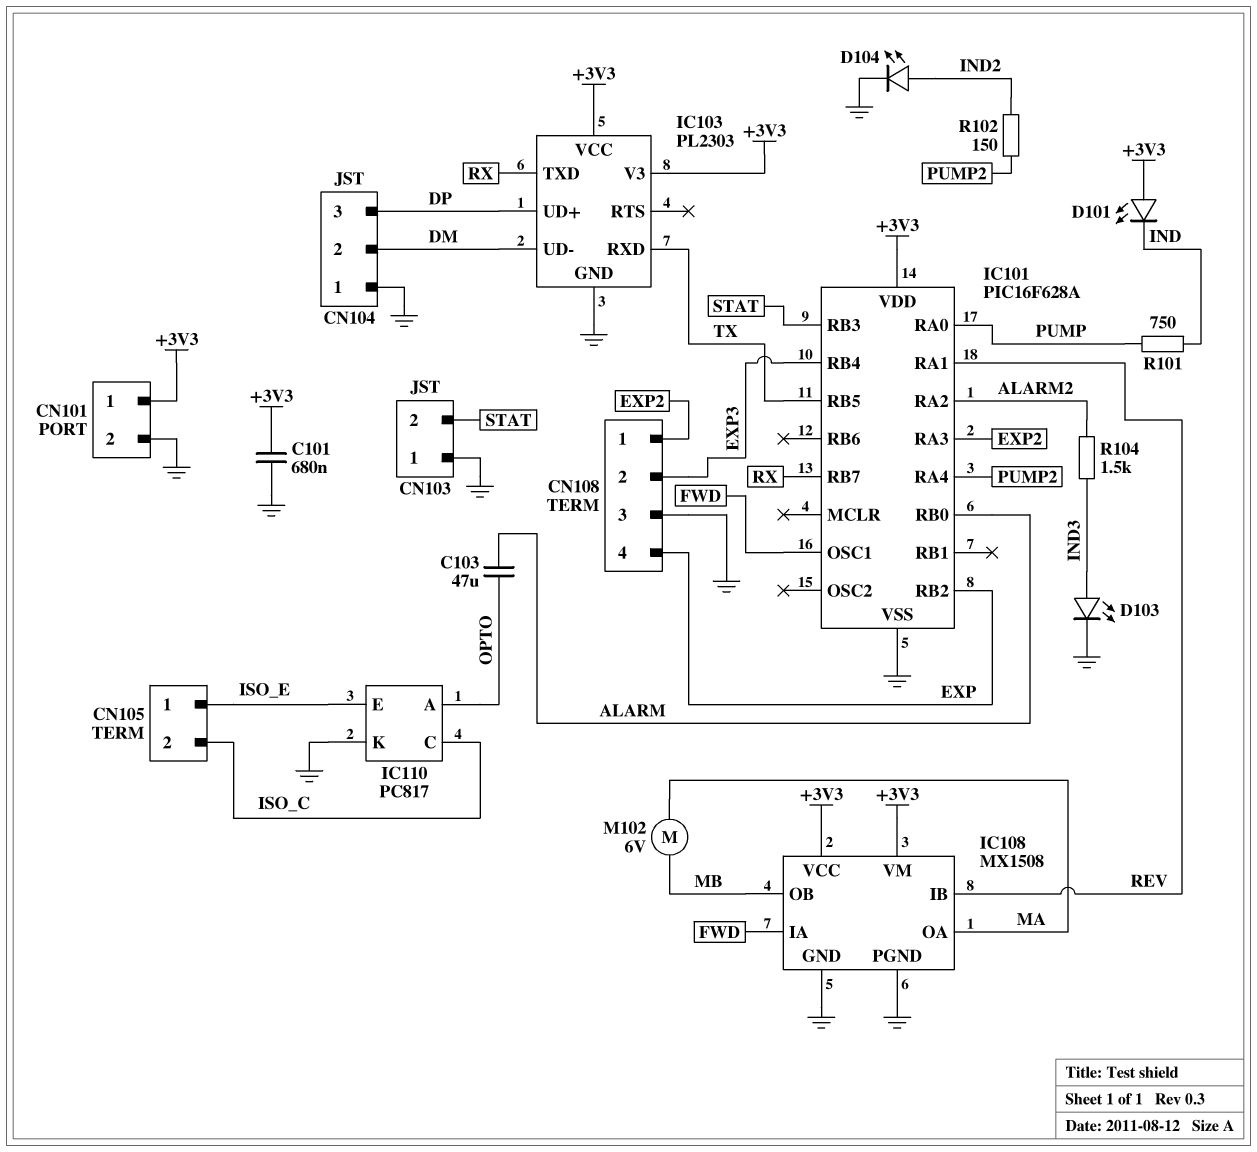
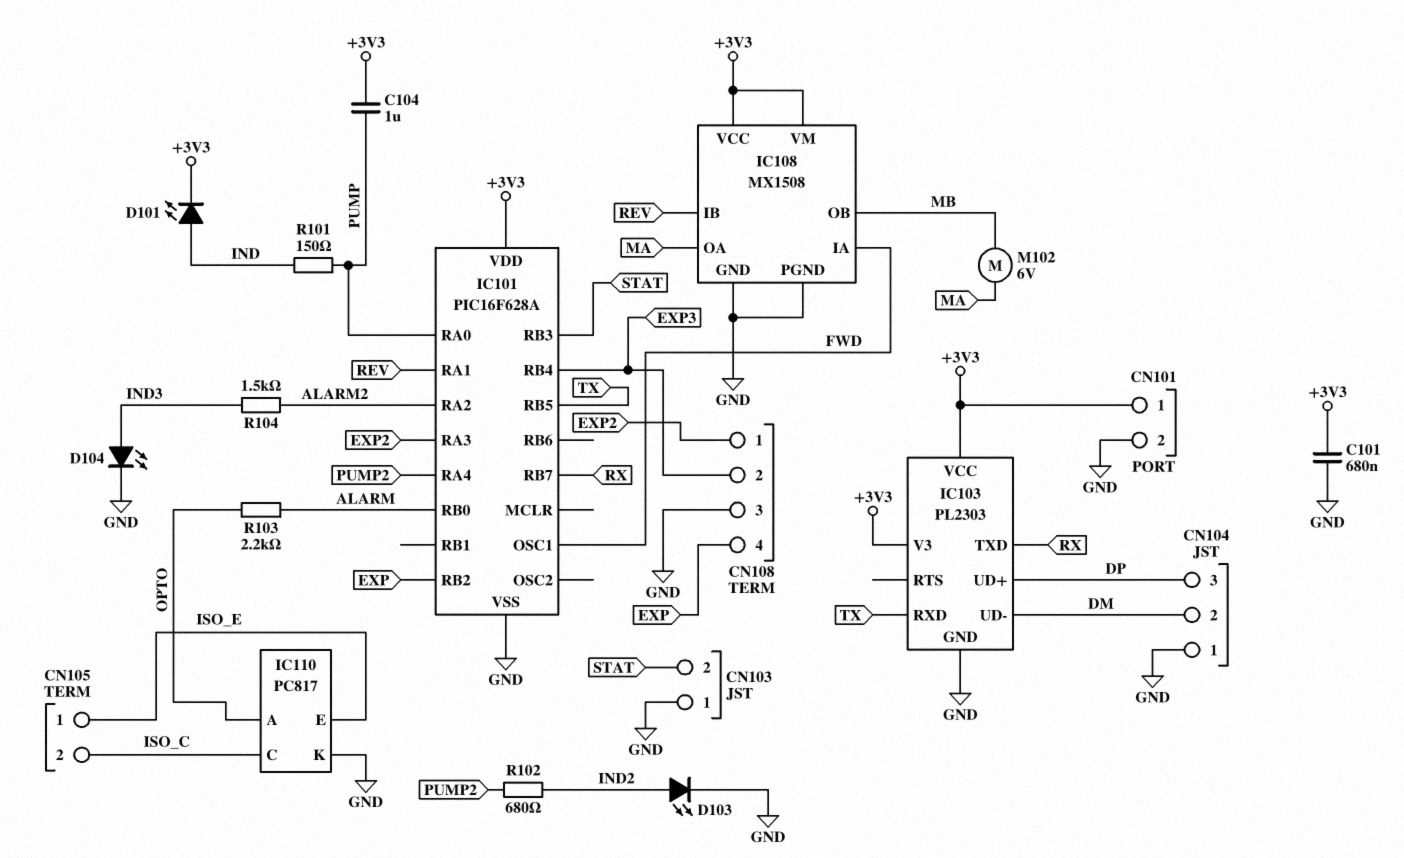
C103: 47uF (ALARM, OPTO) -> none
C104: none -> 1uF (+3V3, PUMP)
D101: LED (A +3V3, K IND) -> LED (A IND, K +3V3)
D103: LED (A IND3, K GND) -> LED (A IND2, K GND)
D104: LED (A IND2, K GND) -> LED (A IND3, K GND)
R101: 750 (IND, PUMP) -> 150 (IND, PUMP)
R102: 150 (IND2, PUMP2) -> 680 (IND2, PUMP2)
R103: none -> 2.2k (ALARM, OPTO)

